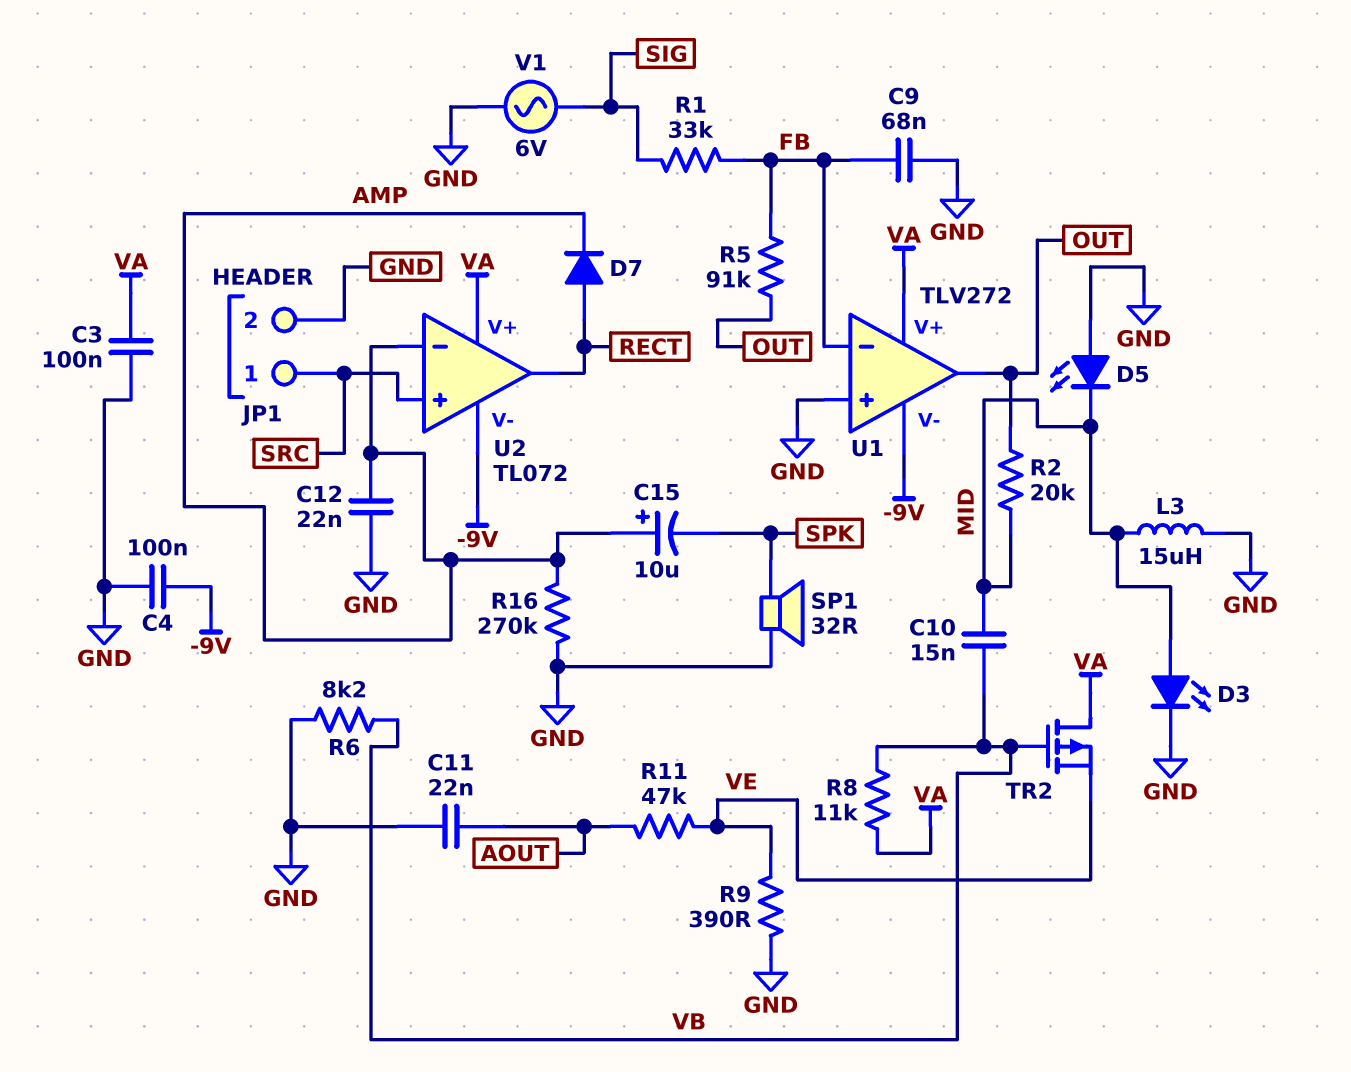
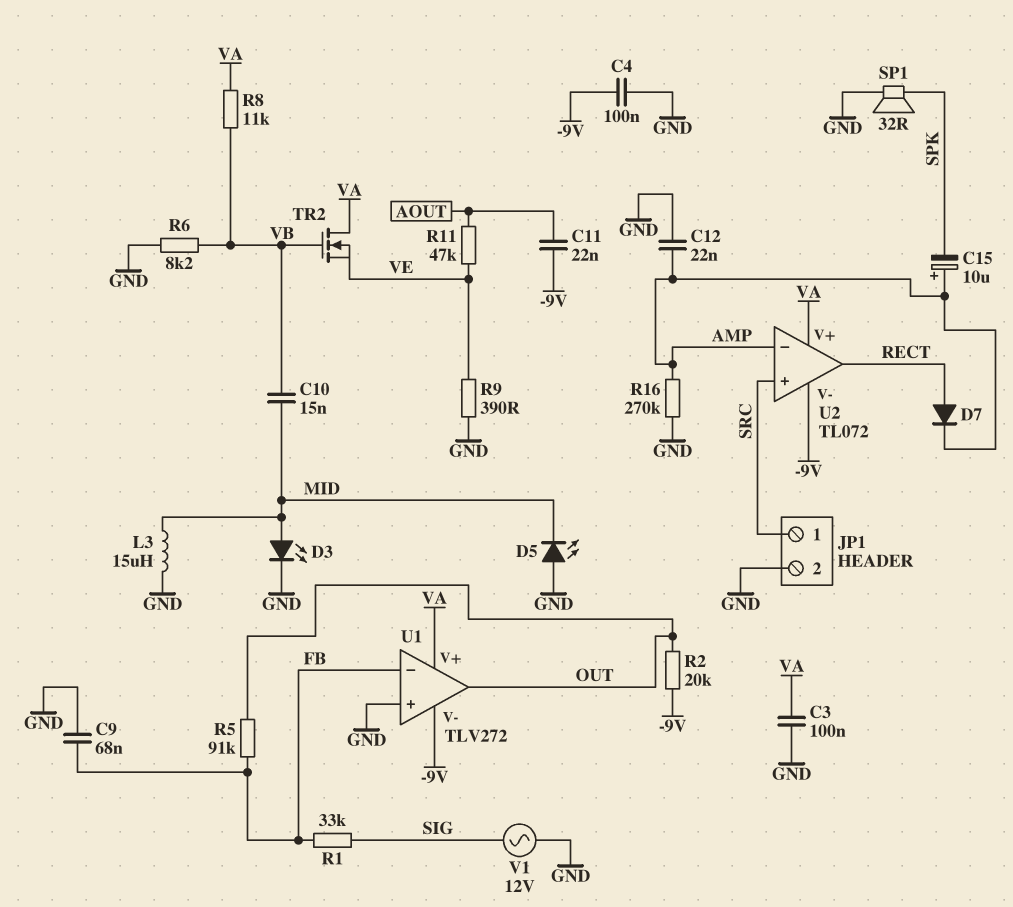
C11: 22nF (AOUT, GND) -> 22nF (-9V, AOUT)
R2: 20k (MID, OUT) -> 20k (-9V, OUT)
TR2: PMOS (G VB, D VA, S VE) -> NMOS (G VB, D VA, S VE)
V1: AC 6V (GND, SIG) -> AC 12V (GND, SIG)

